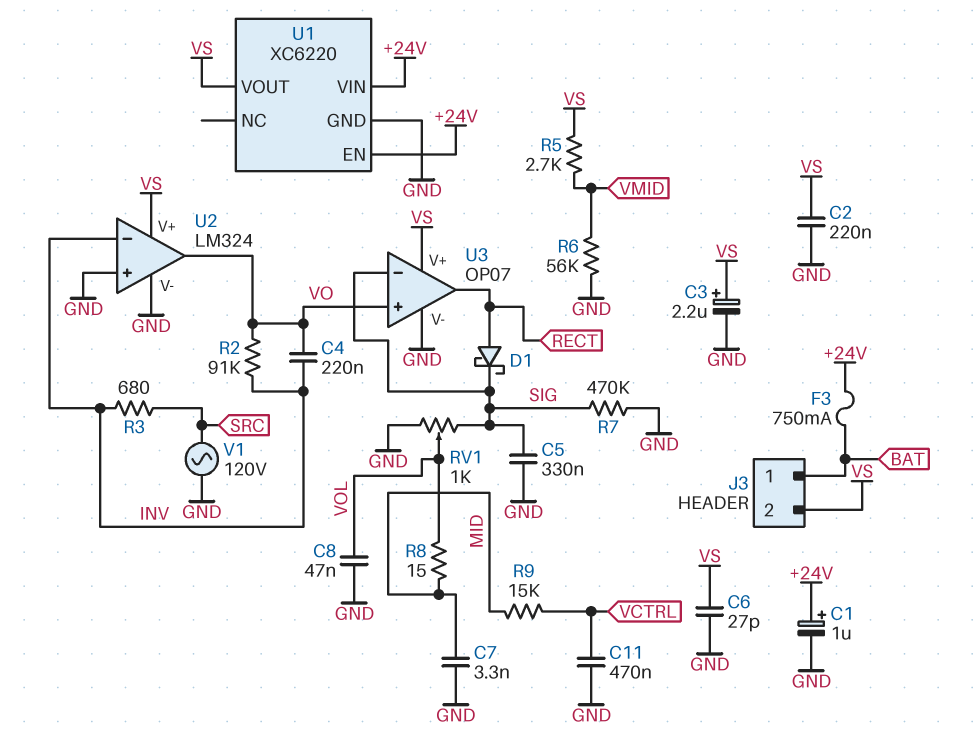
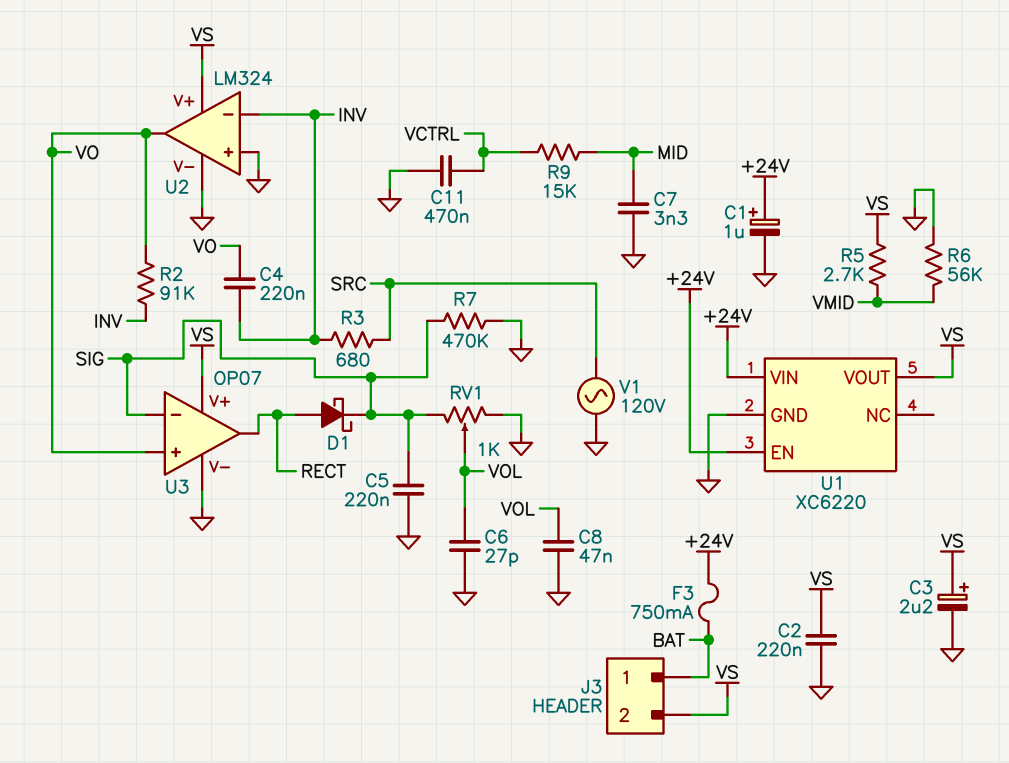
C5: 330nF (GND, SIG) -> 220nF (GND, SIG)
C6: 27pF (GND, VS) -> 27pF (GND, VOL)
R8: 15 (MID, VOL) -> none

